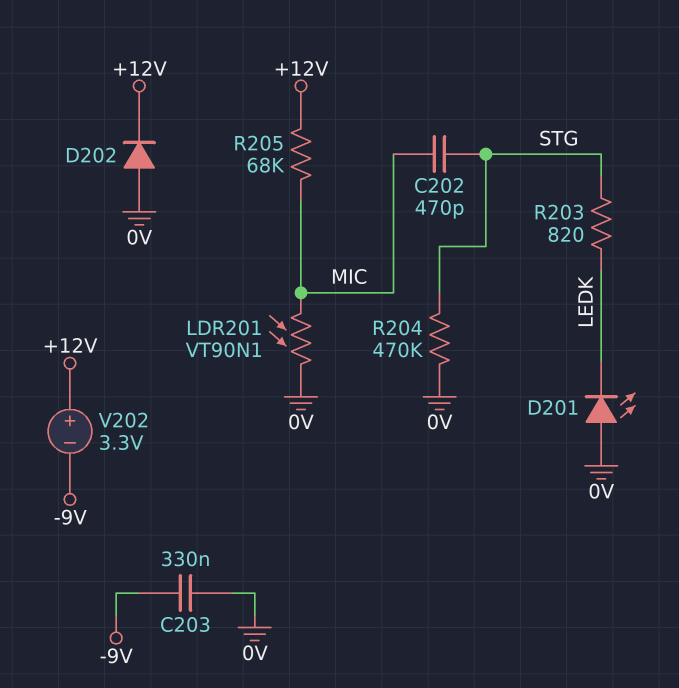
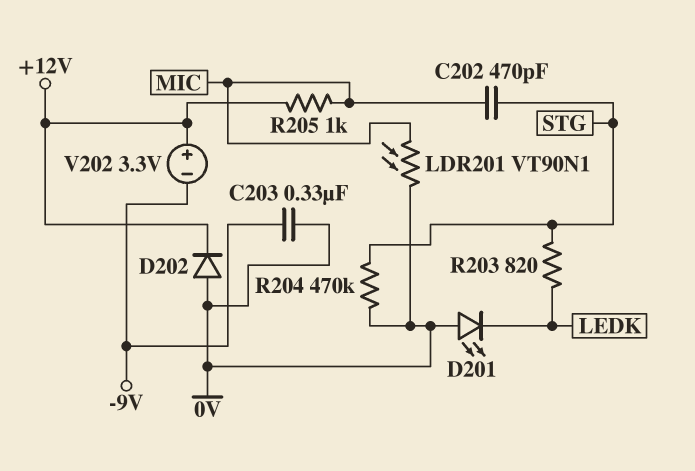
R205: 68k (+12V, MIC) -> 1k (+12V, MIC)

